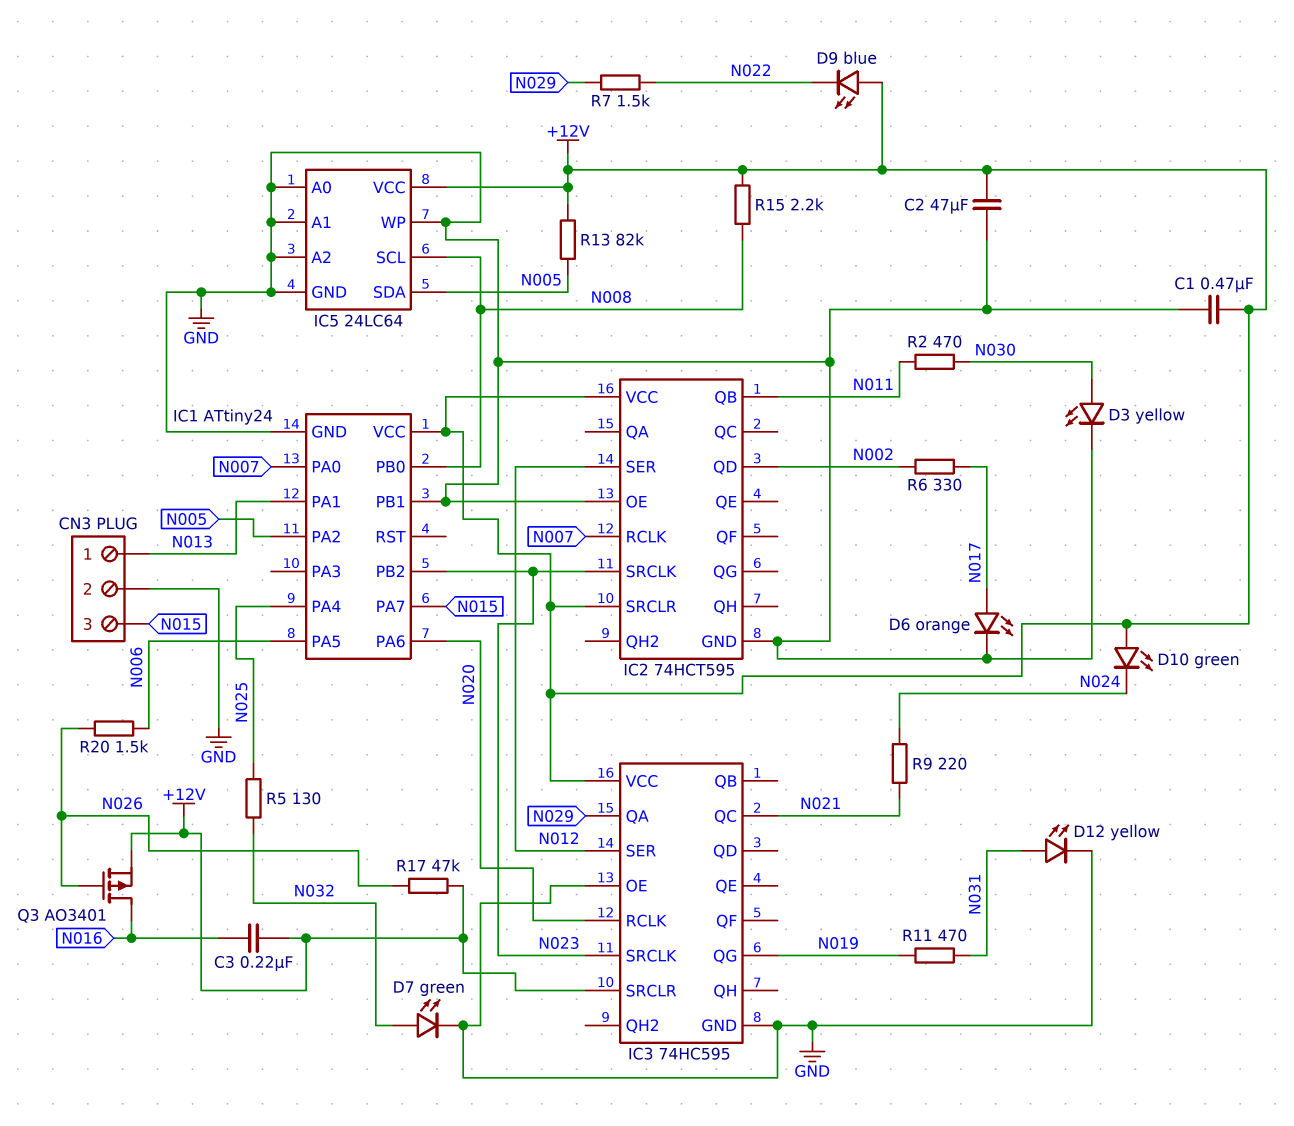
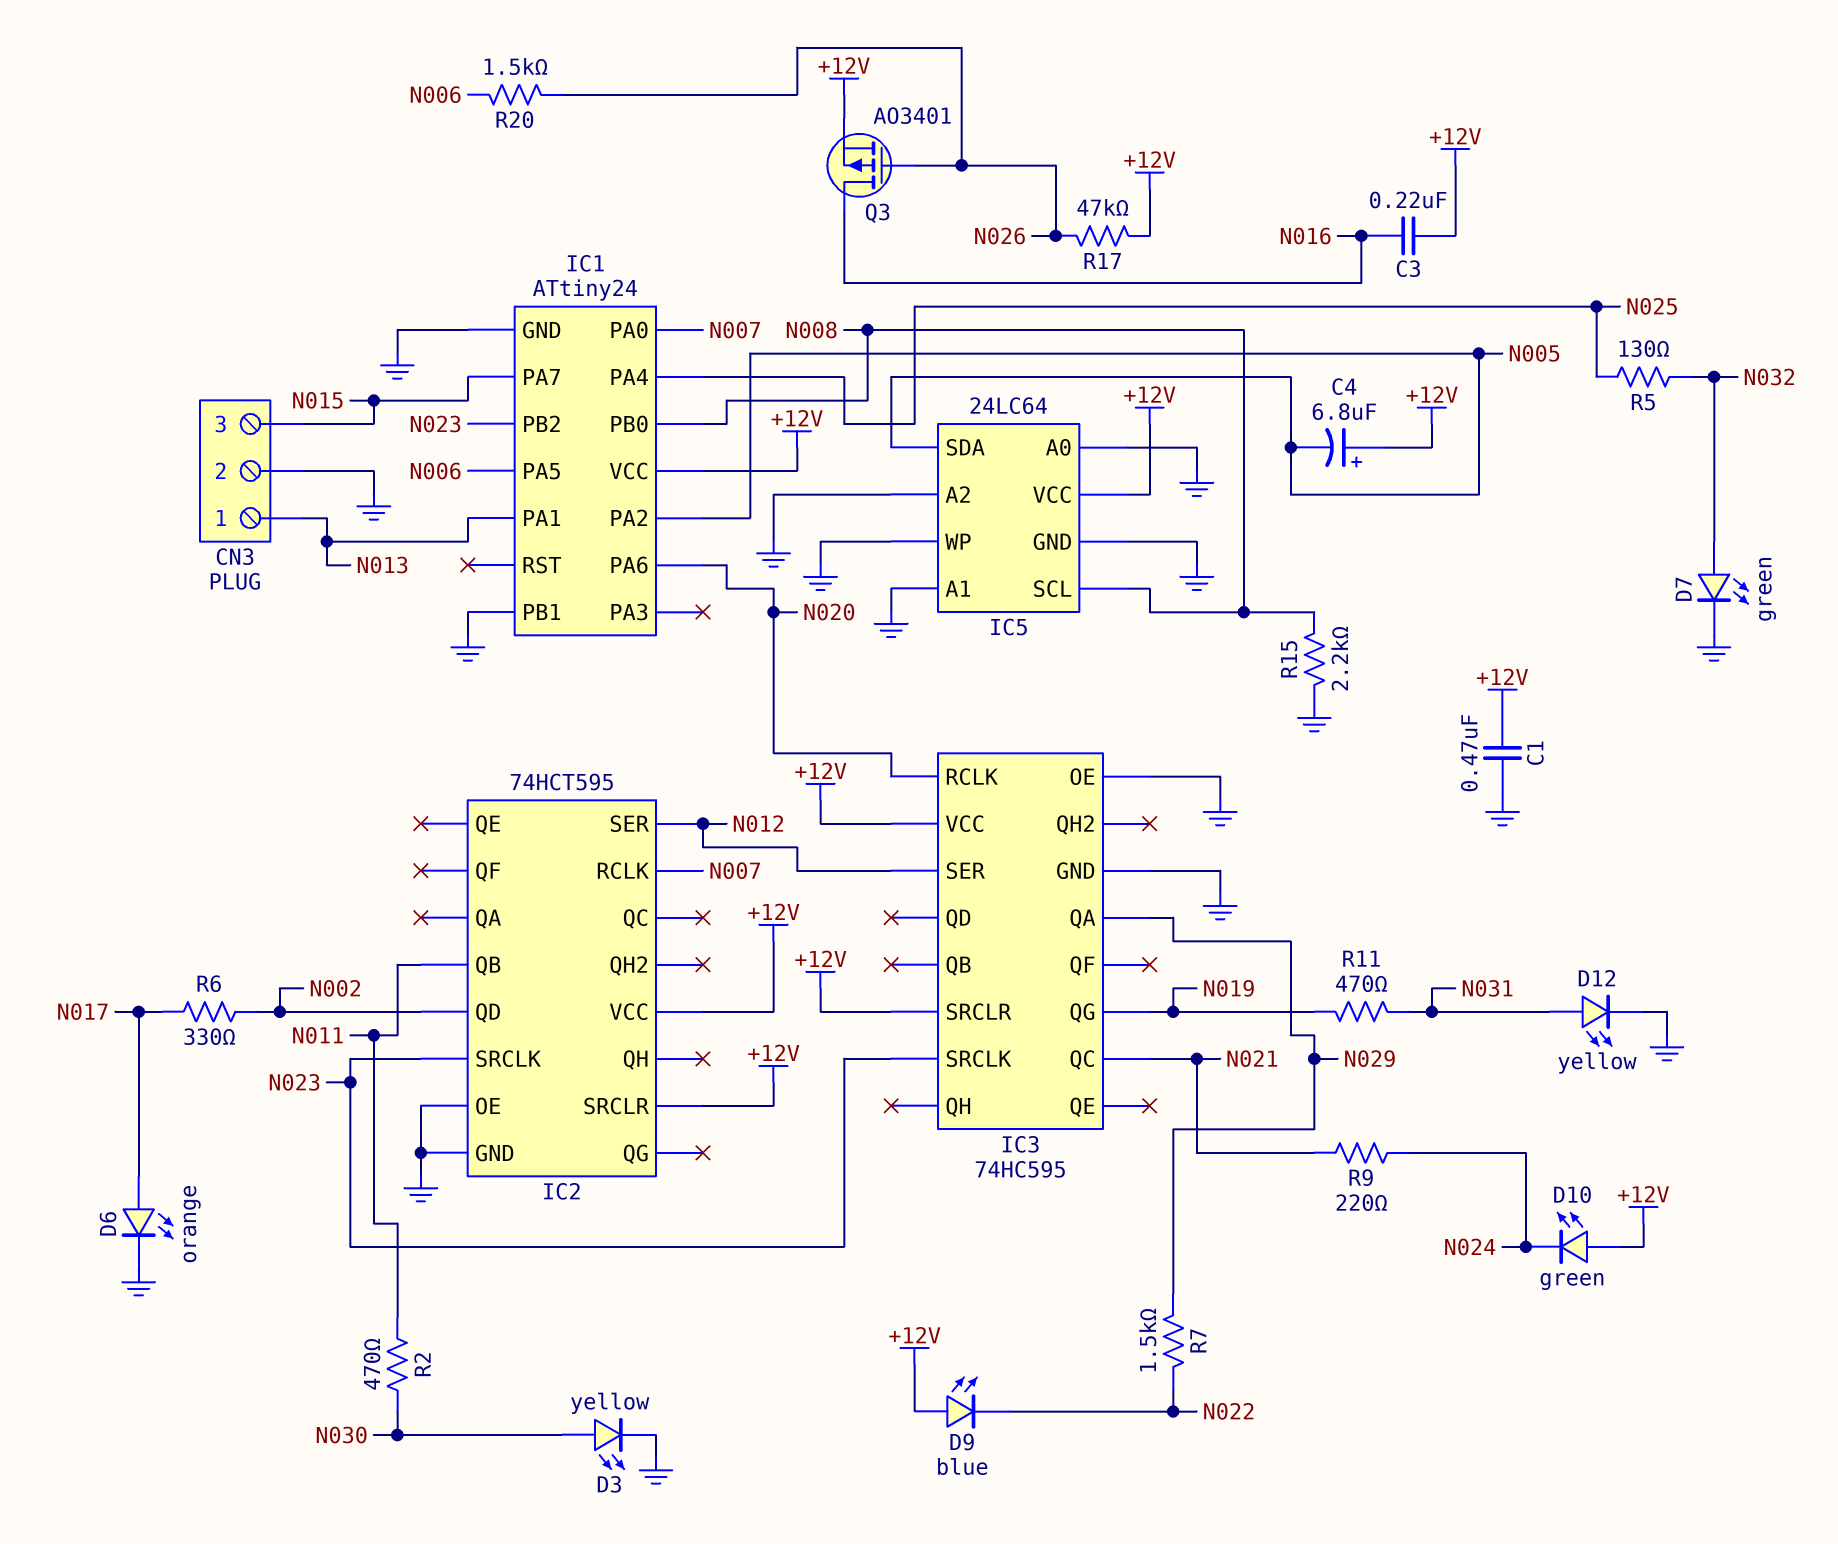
C2: 47uF (+12V, GND) -> none
C4: none -> 6.8uF (plus +12V, minus N005)
R13: 82k (+12V, N005) -> none
R15: 2.2k (+12V, N008) -> 2.2k (GND, N008)

